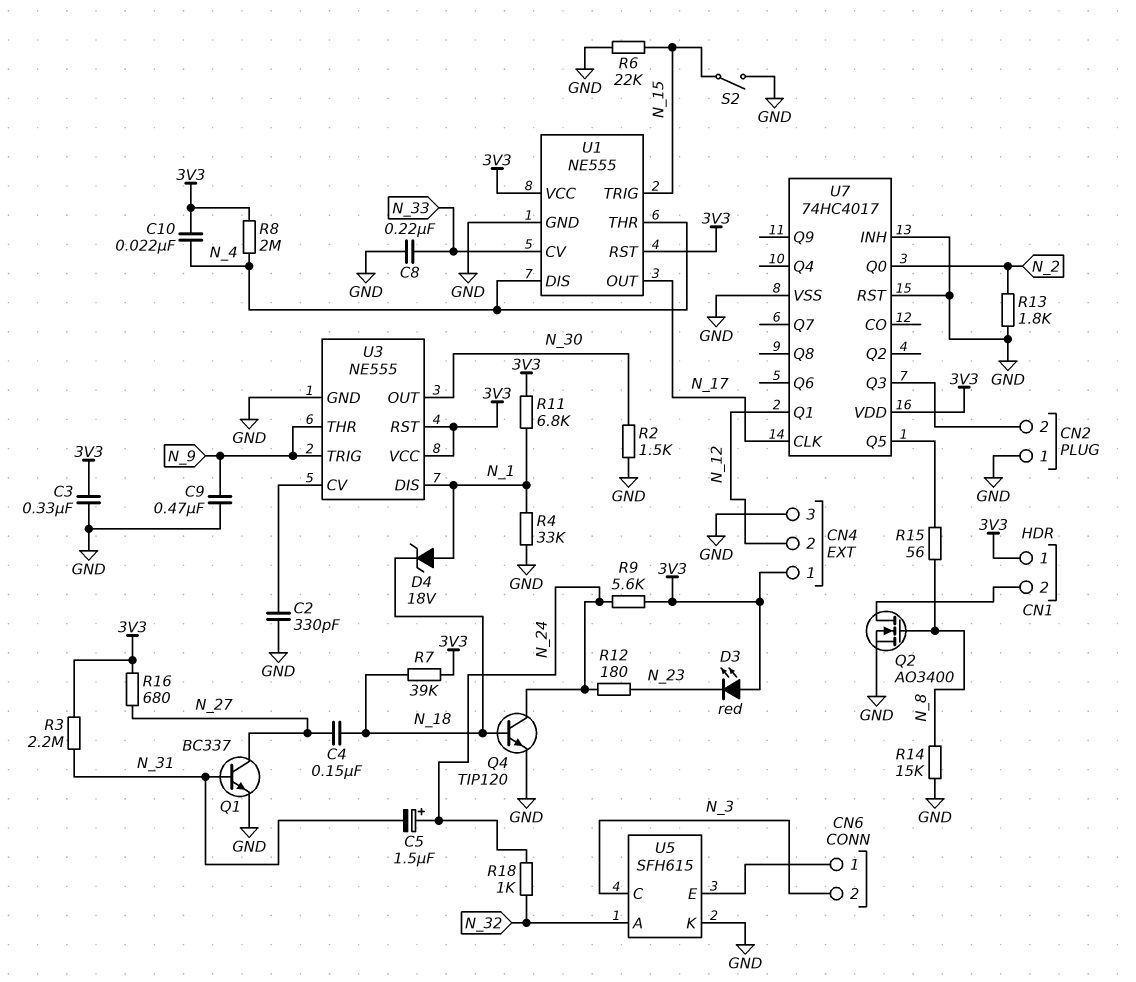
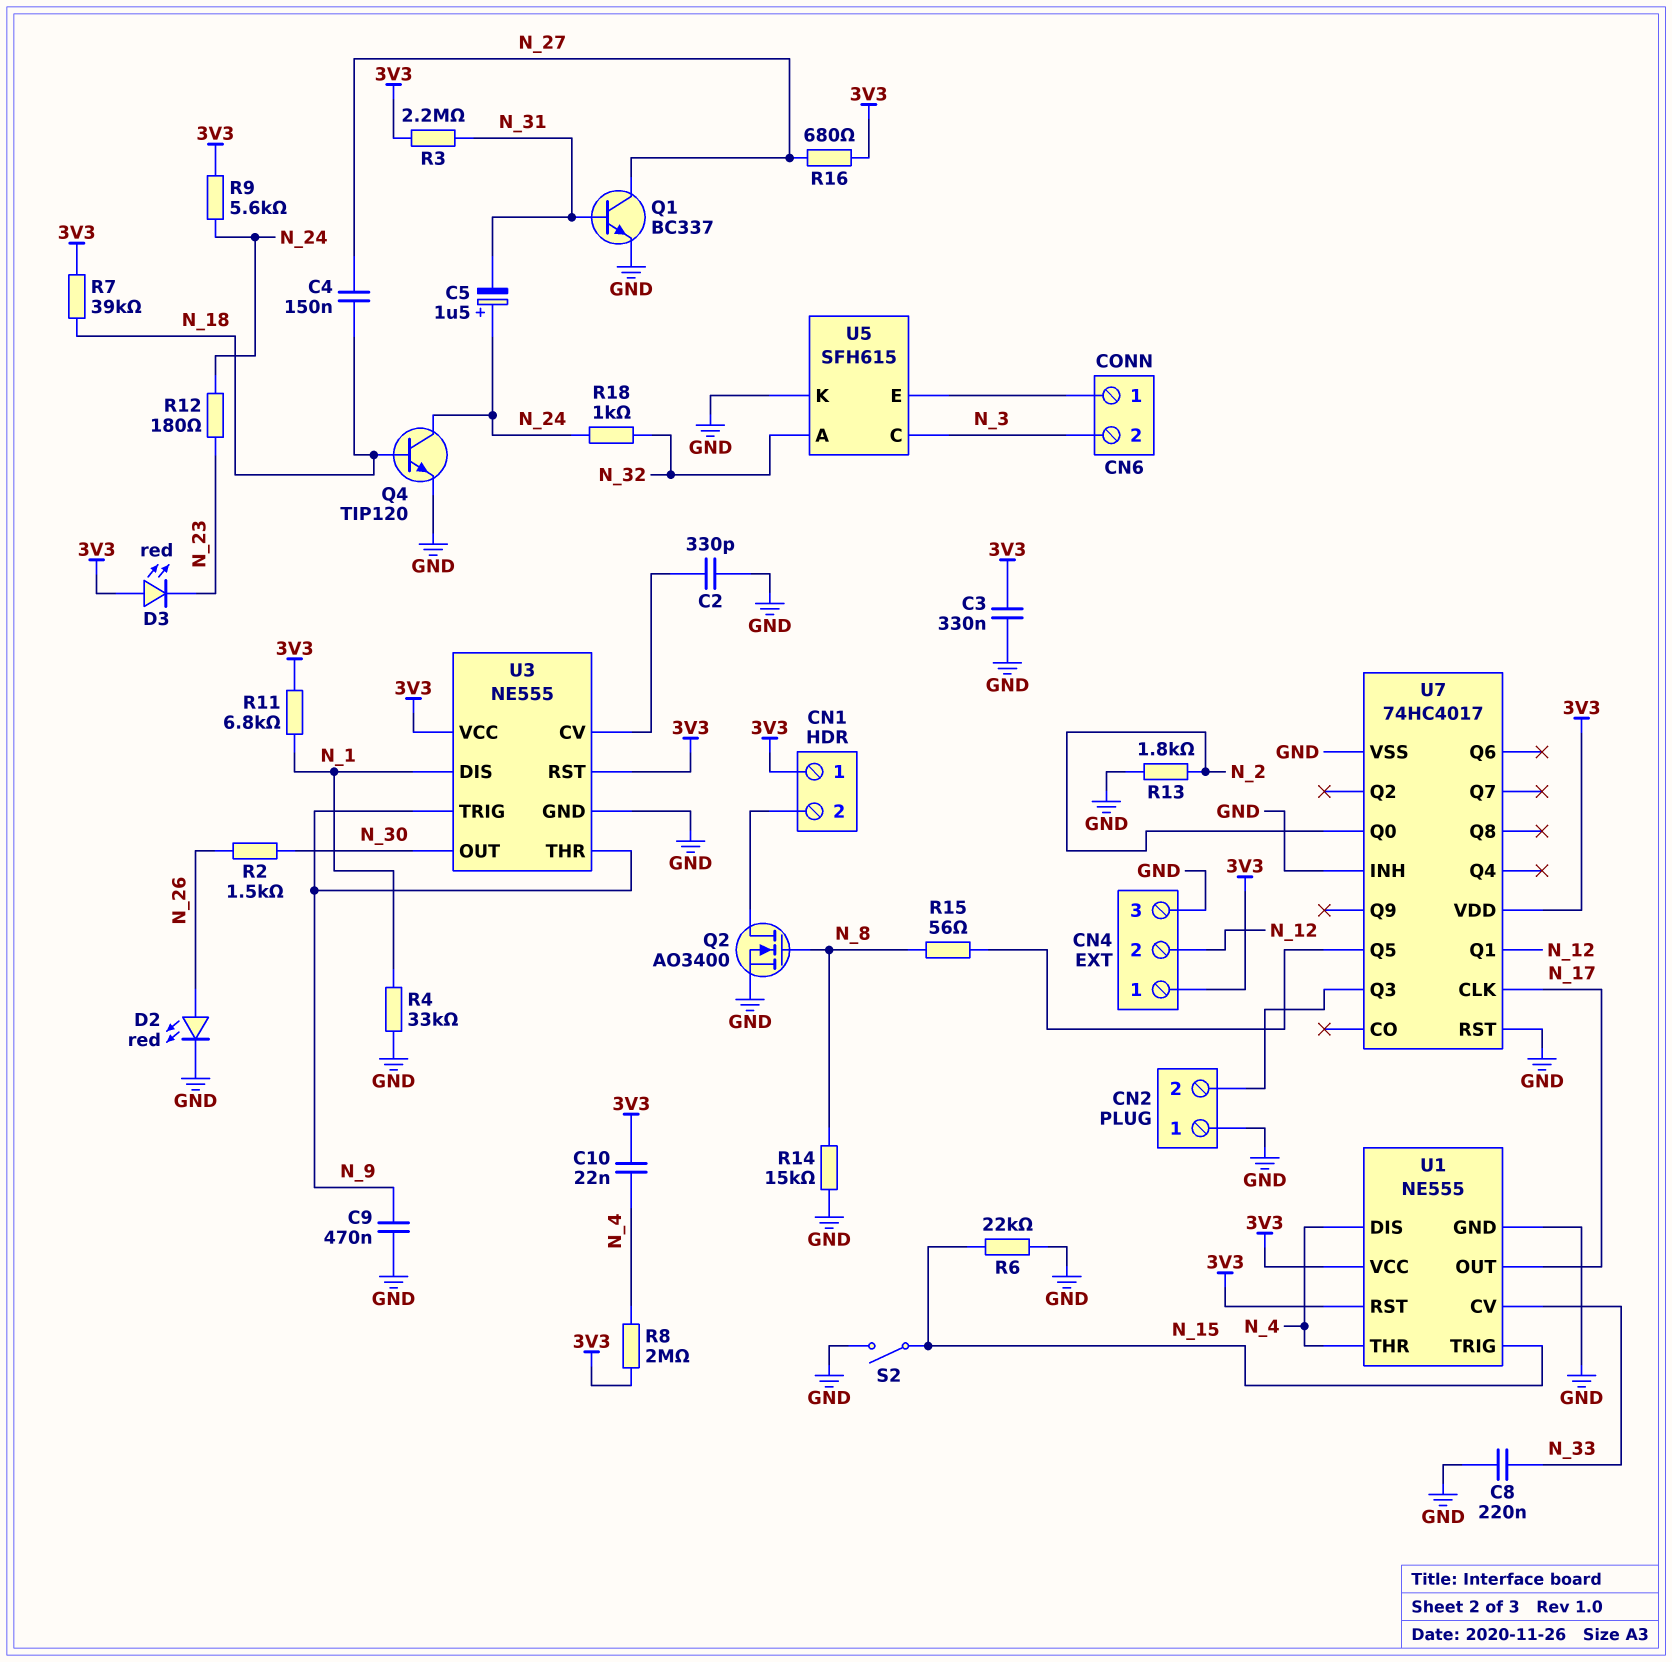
D2: none -> LED red (A N_26, K GND)
D4: zener 18V (A N_1, K N_18) -> none
R2: 1.5k (GND, N_30) -> 1.5k (N_26, N_30)

